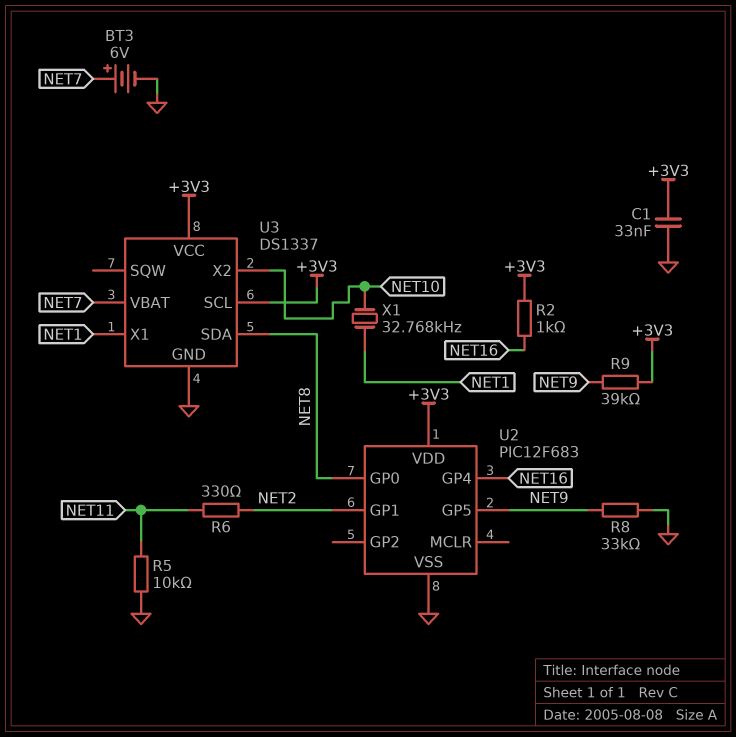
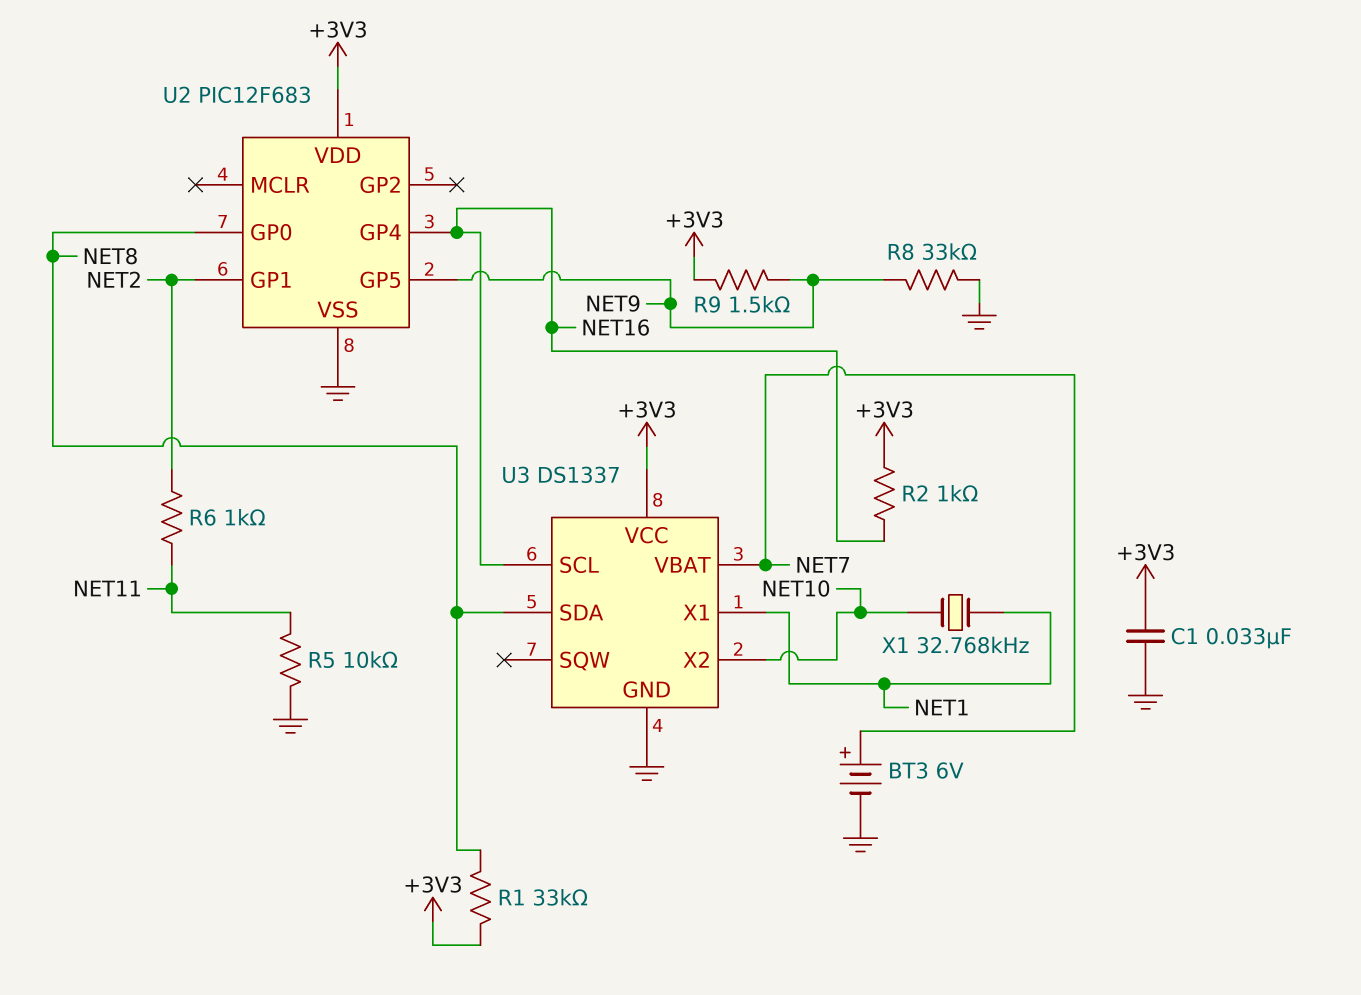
R1: none -> 33k (+3V3, NET8)
R6: 330 (NET2, NET11) -> 1k (NET2, NET11)
R9: 39k (+3V3, NET9) -> 1.5k (+3V3, NET9)
U3 pin SCL: +3V3 -> NET16

